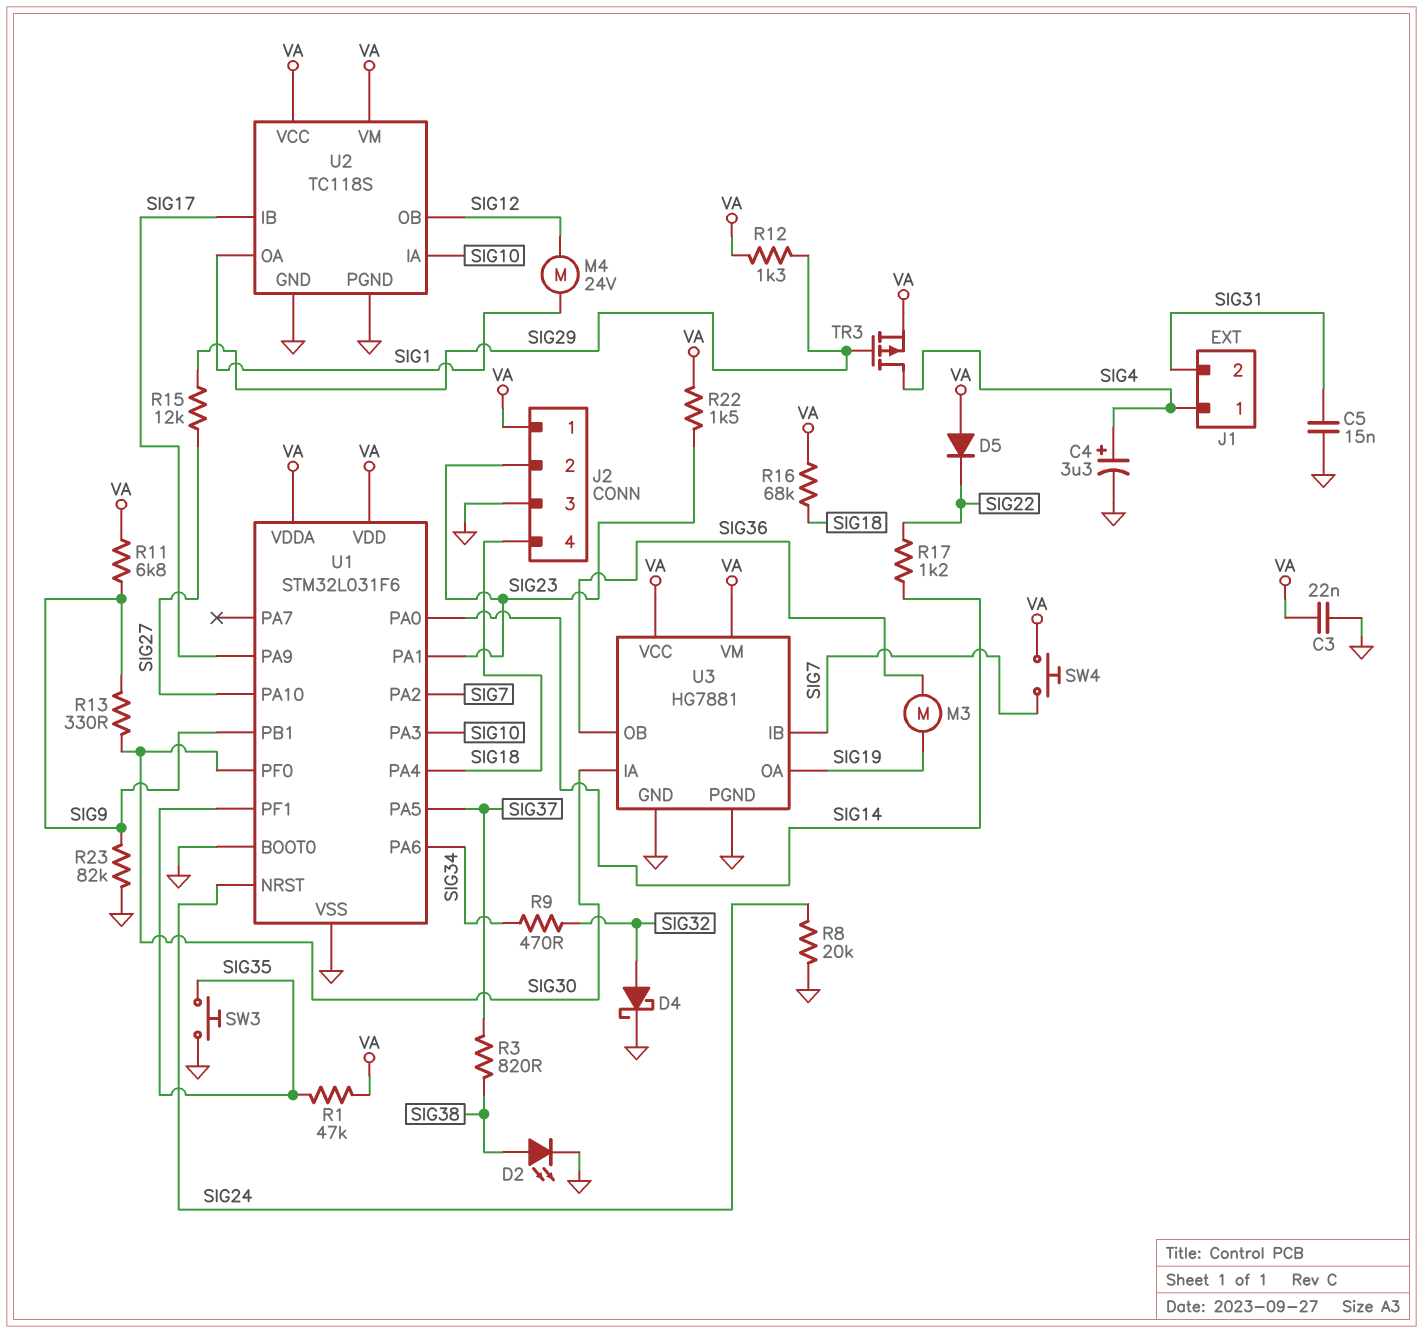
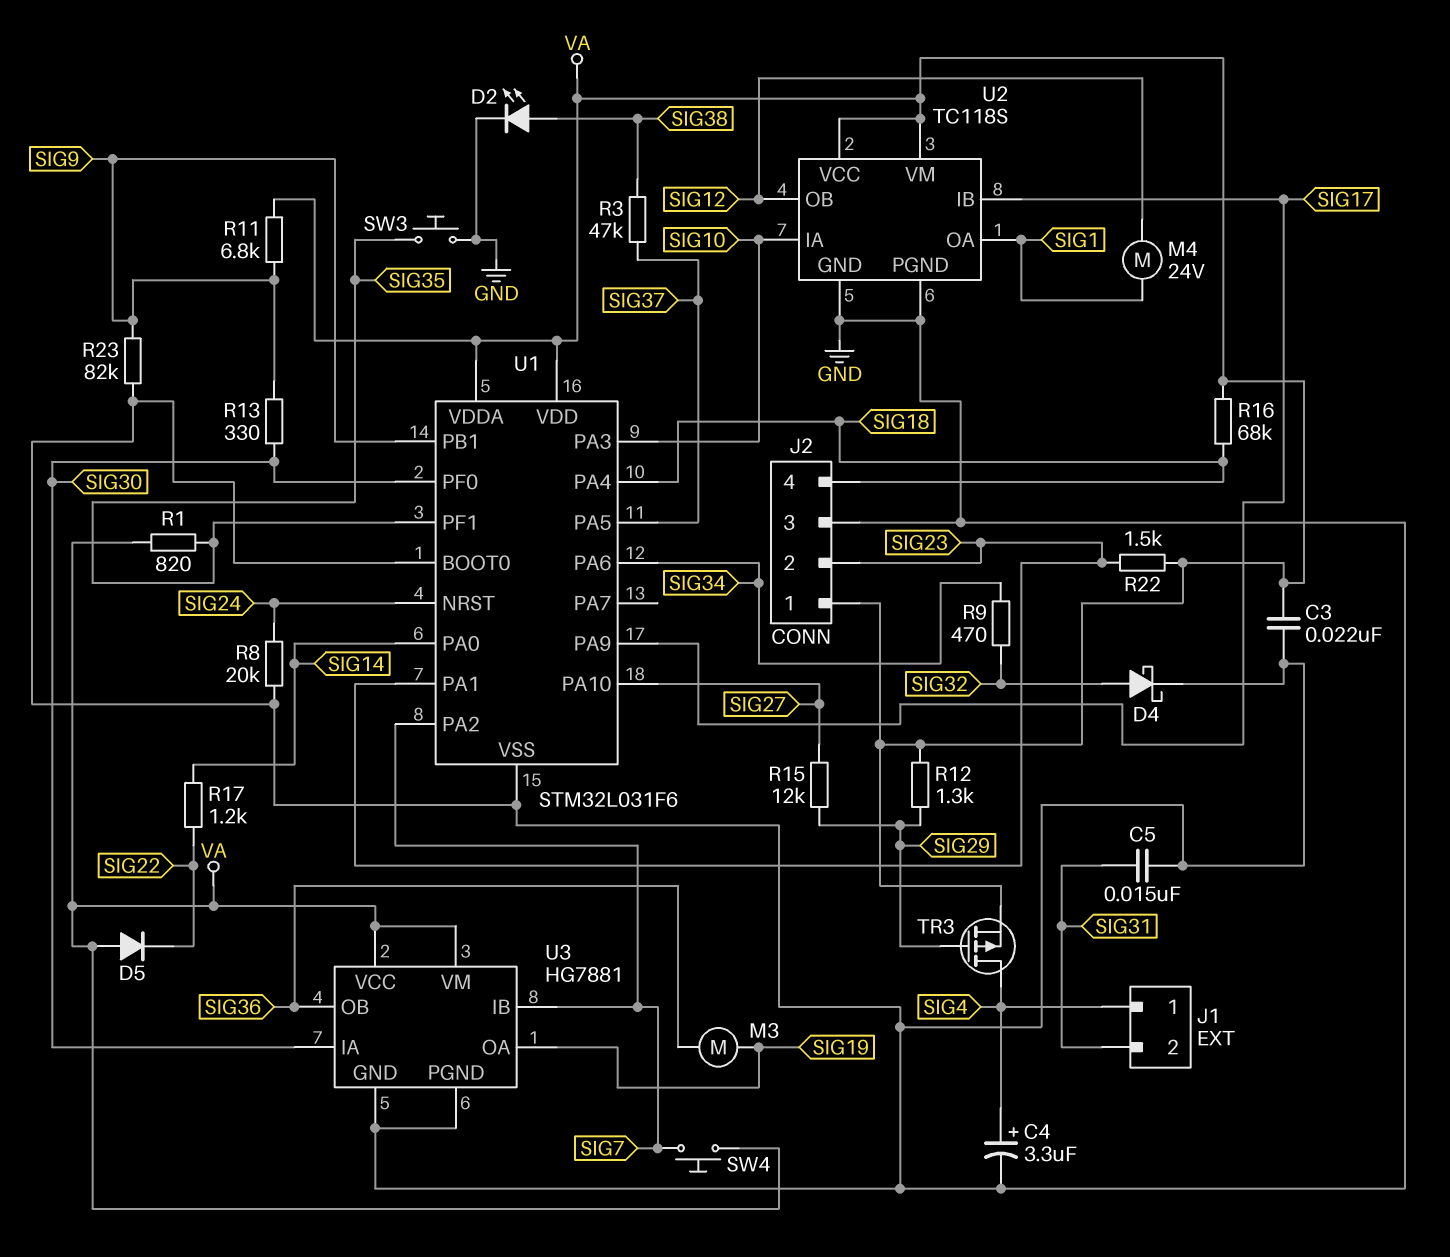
R1: 47k (SIG35, VA) -> 820 (SIG35, VA)
R3: 820 (SIG37, SIG38) -> 47k (SIG37, SIG38)

